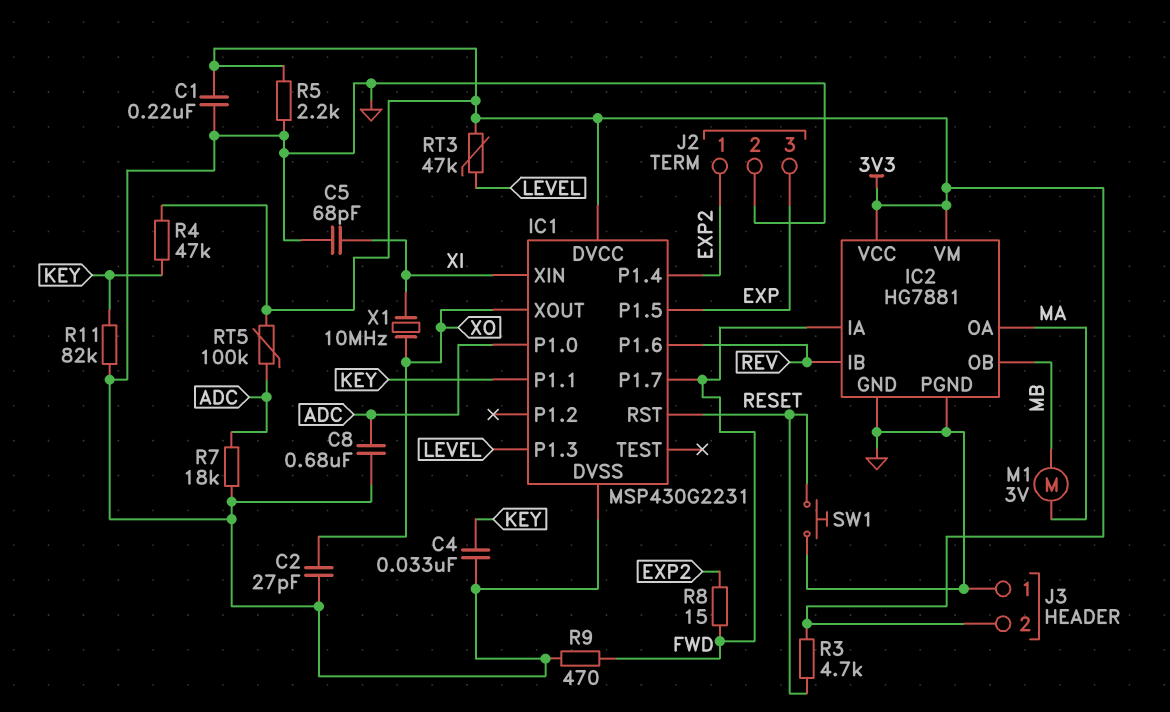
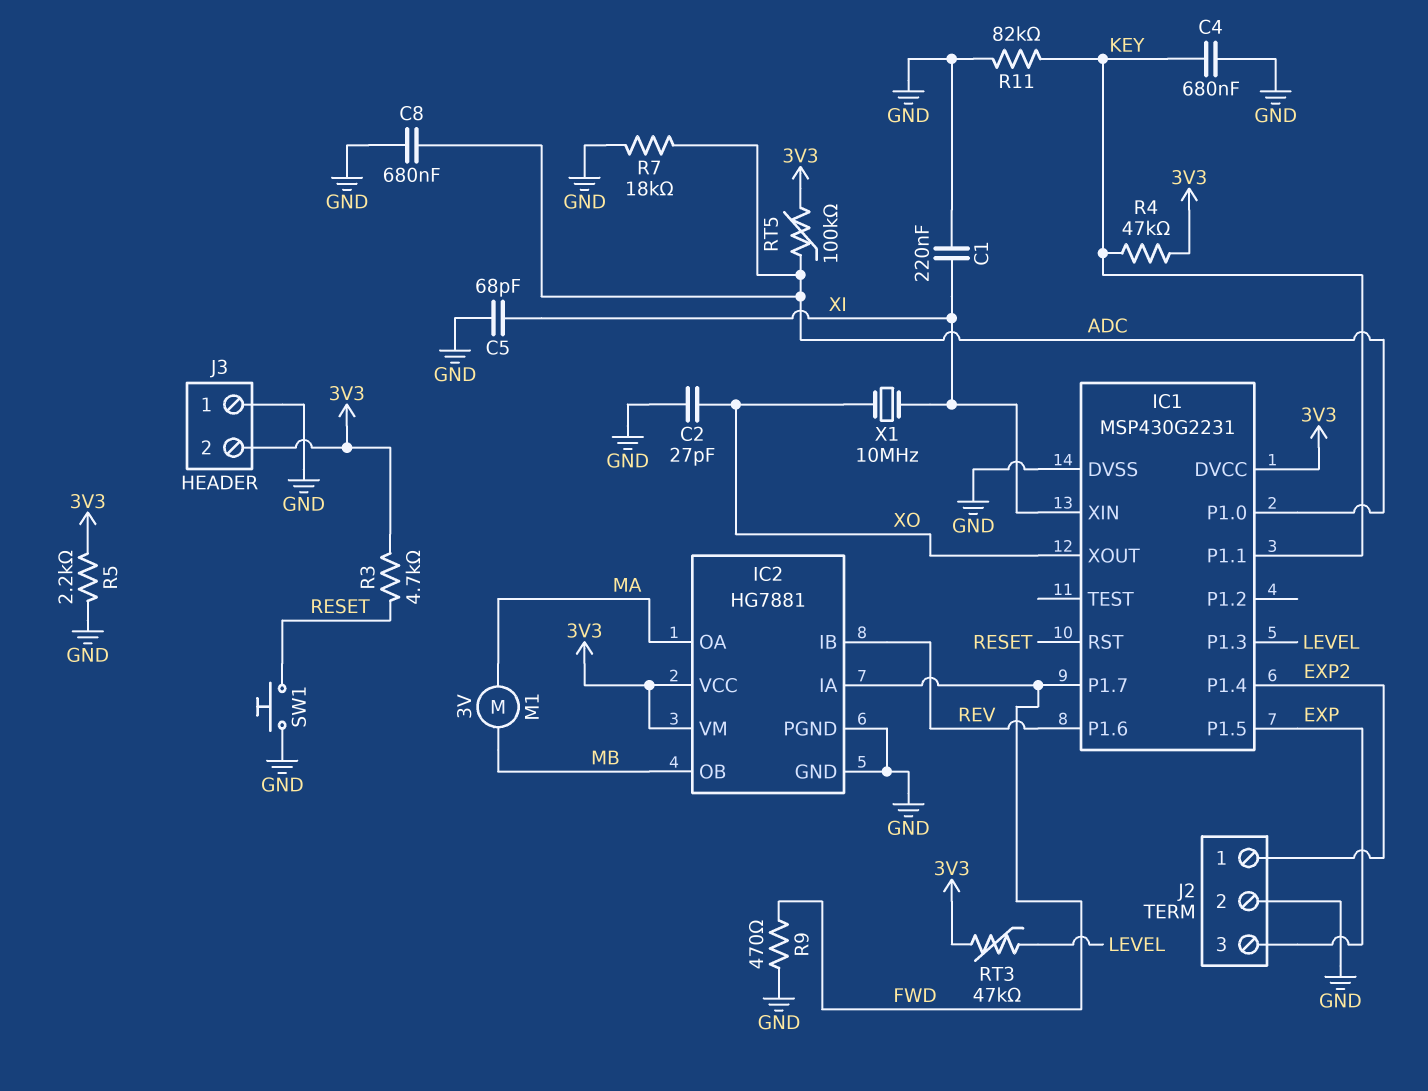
C1: 220nF (3V3, GND) -> 220nF (GND, XI)
C4: 33nF (GND, KEY) -> 680nF (GND, KEY)
R8: 15 (EXP2, FWD) -> none

